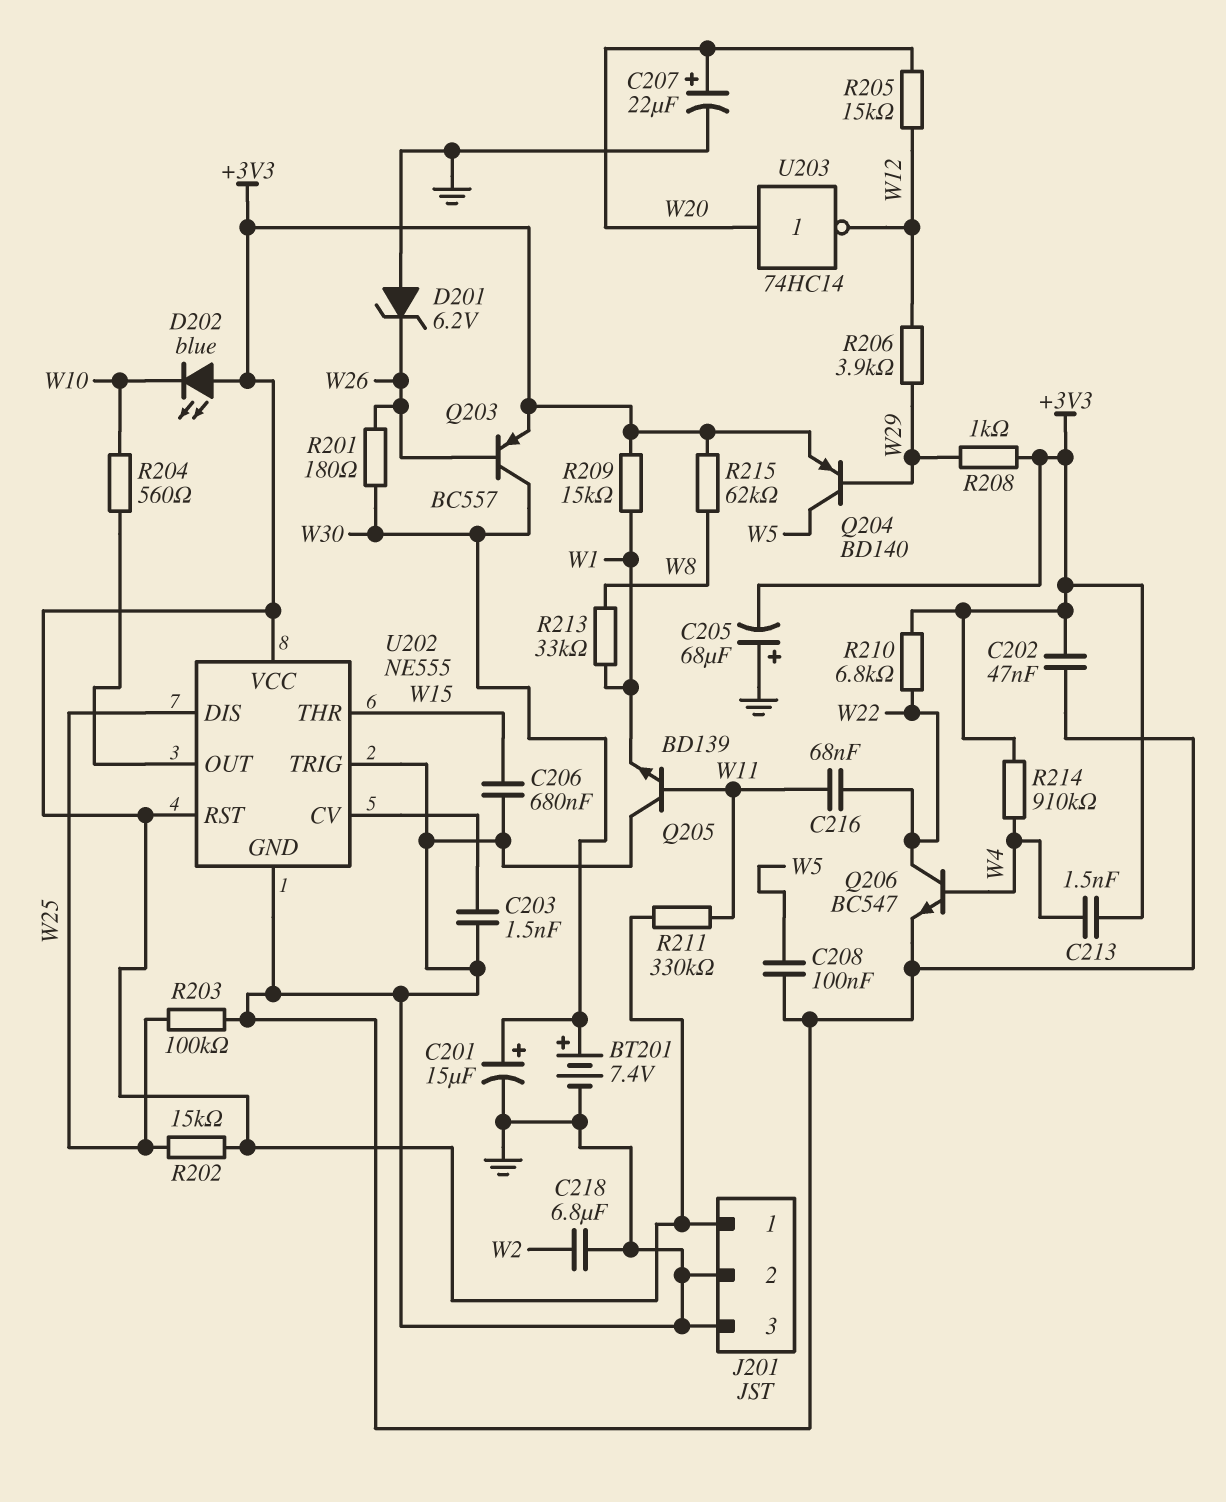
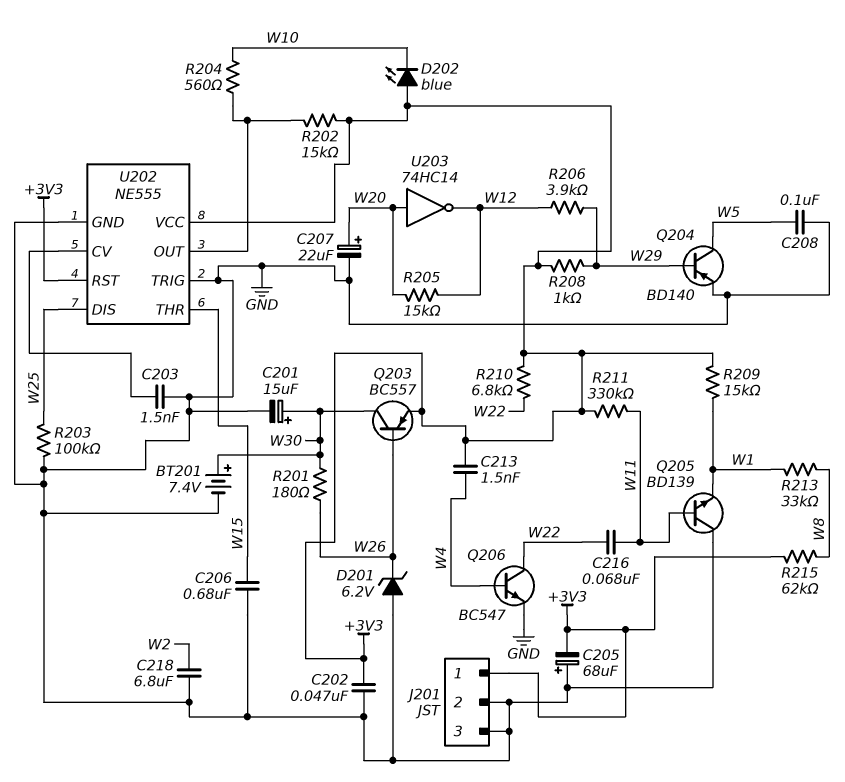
Q204: PNP BD140 (B W29, C W5, E +3V3) -> PNP BD140 (B W29, C W5, E GND)
R202: 15k (+3V3, W25) -> 15k (+3V3, U202/OUT)
R214: 910k (+3V3, W4) -> none

